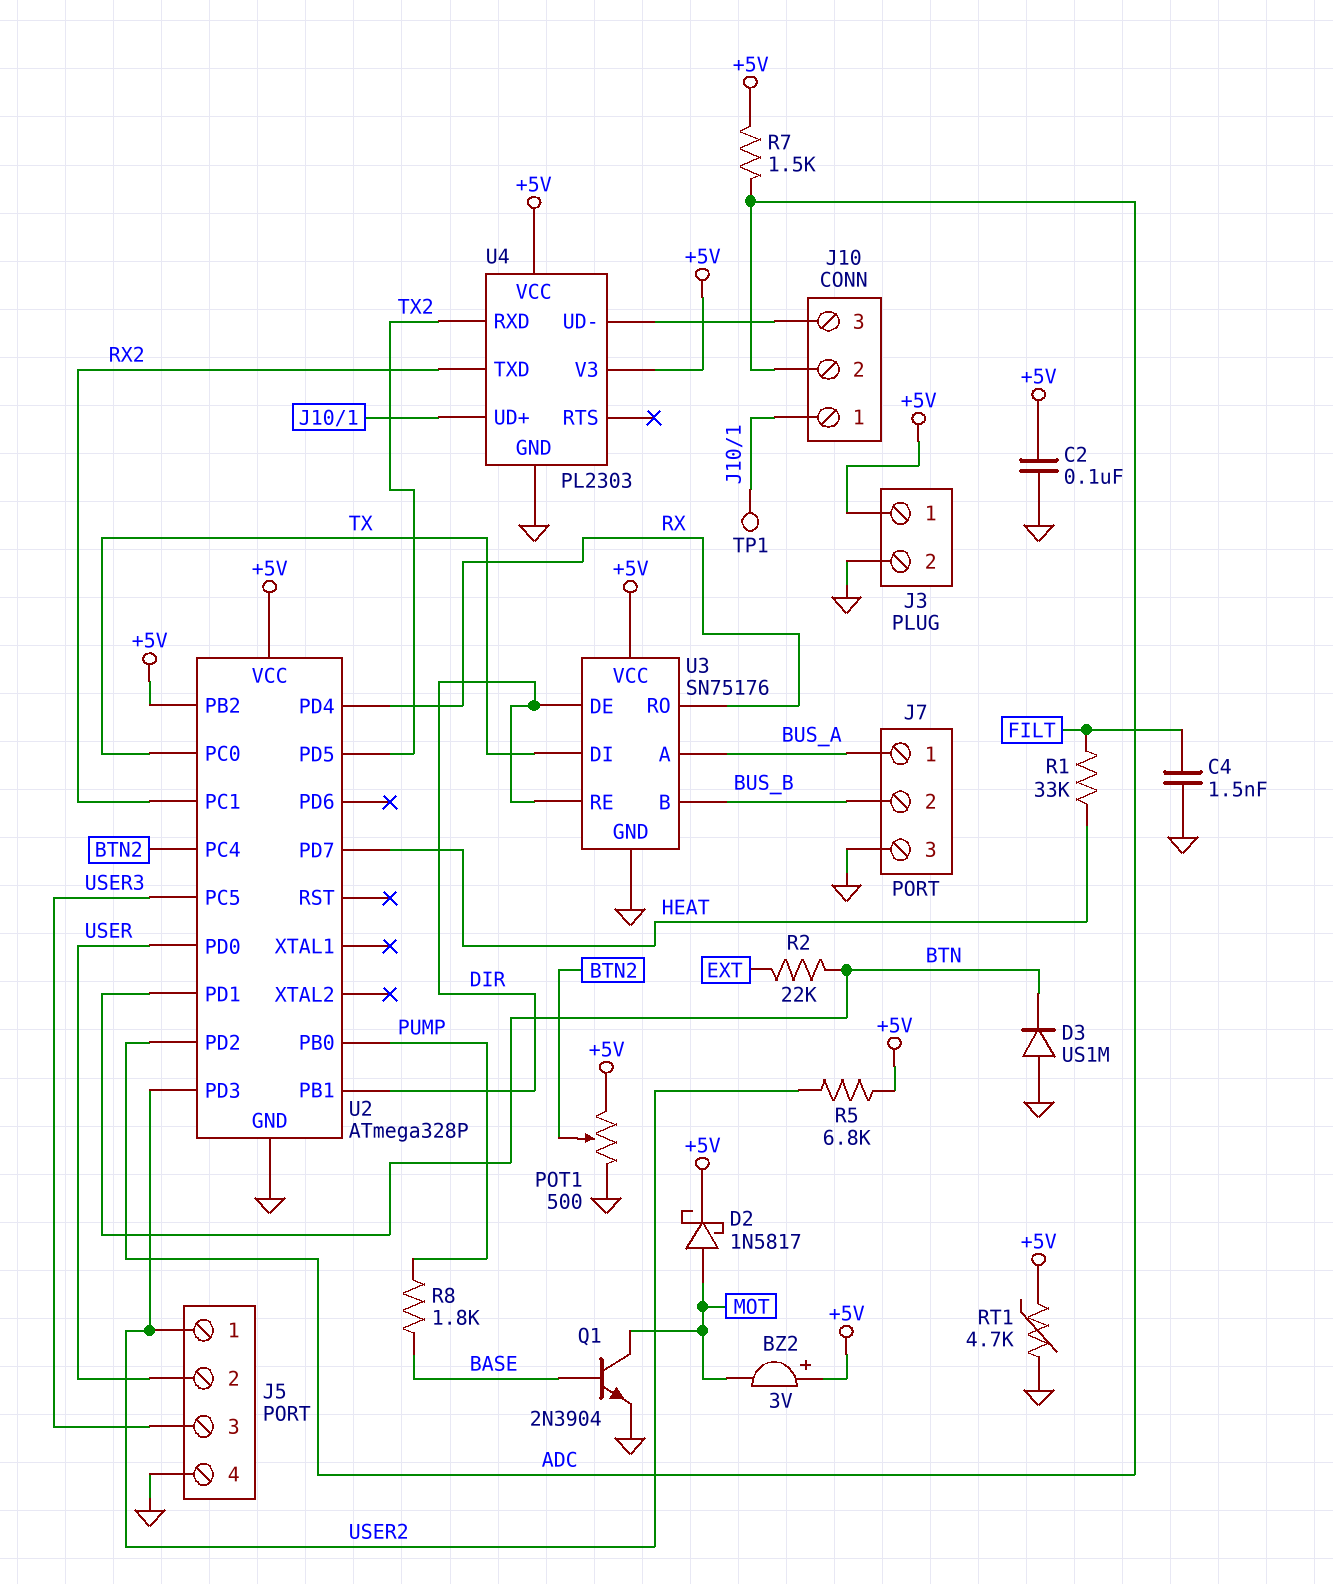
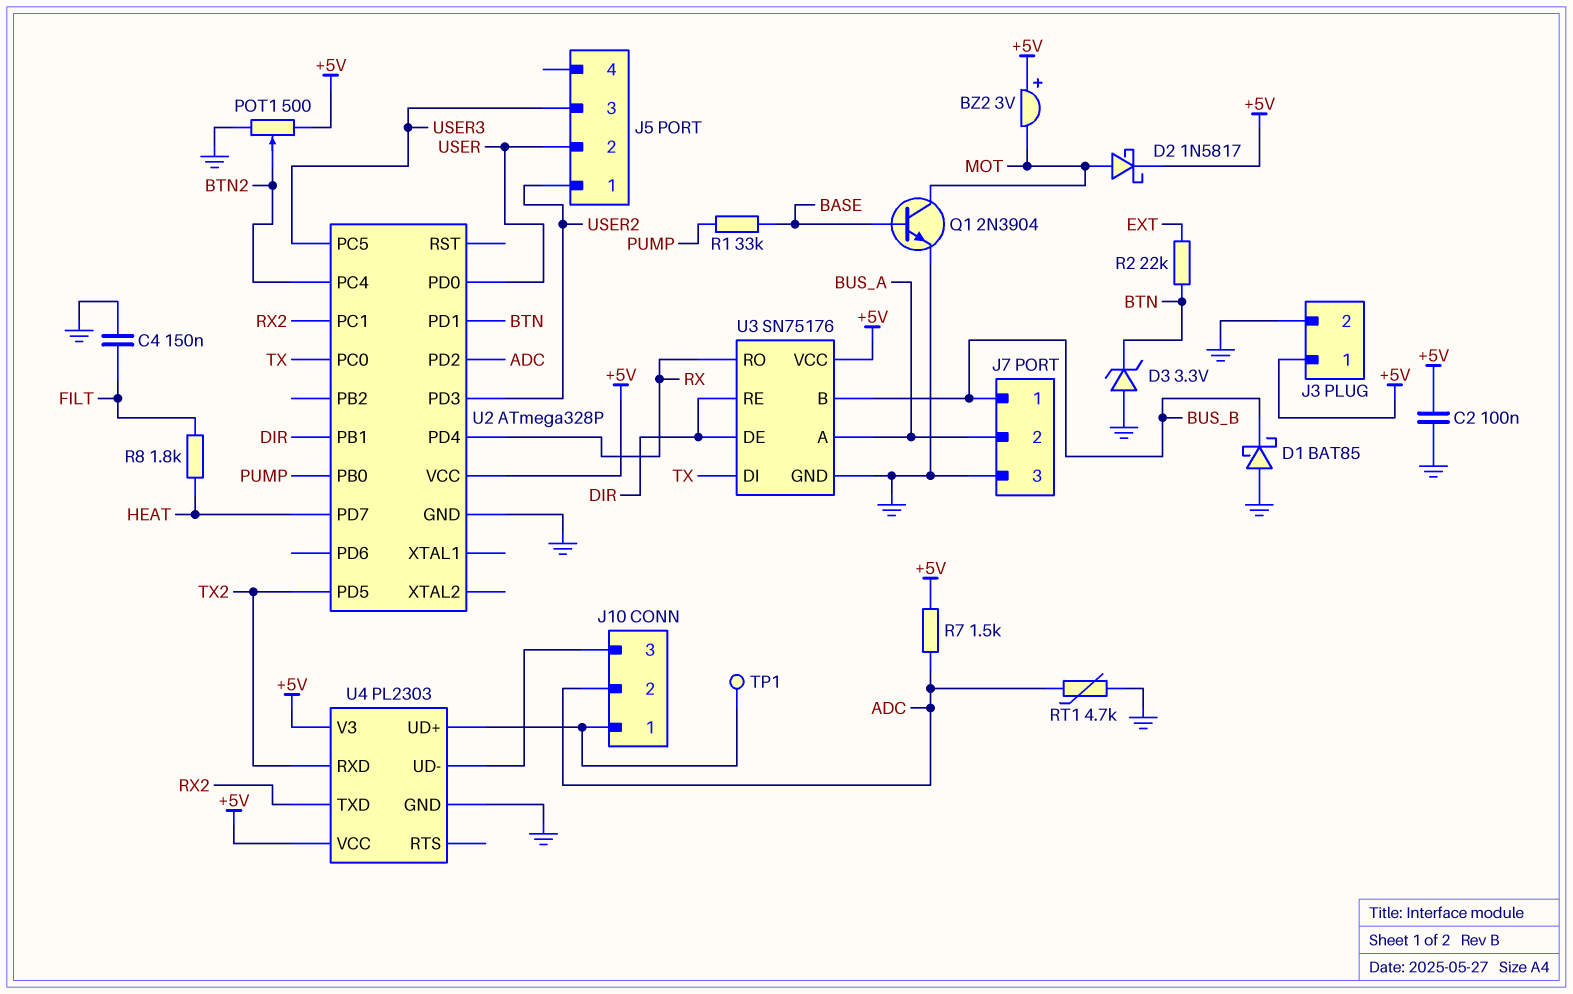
C4: 1.5nF (FILT, GND) -> 150nF (FILT, GND)
D1: none -> schottky BAT85 (A GND, K BUS_B)
D3: diode US1M (A GND, K BTN) -> zener 3.3V (A GND, K BTN)
J5 pin 4: GND -> none
J7 pin 1: BUS_A -> BUS_B
J7 pin 2: BUS_B -> BUS_A
R1: 33k (FILT, HEAT) -> 33k (BASE, PUMP)
R5: 6.8k (+5V, USER2) -> none
R8: 1.8k (BASE, PUMP) -> 1.8k (FILT, HEAT)
RT1: 4.7k (+5V, GND) -> 4.7k (ADC, GND)
U2 pin PB2: +5V -> none

